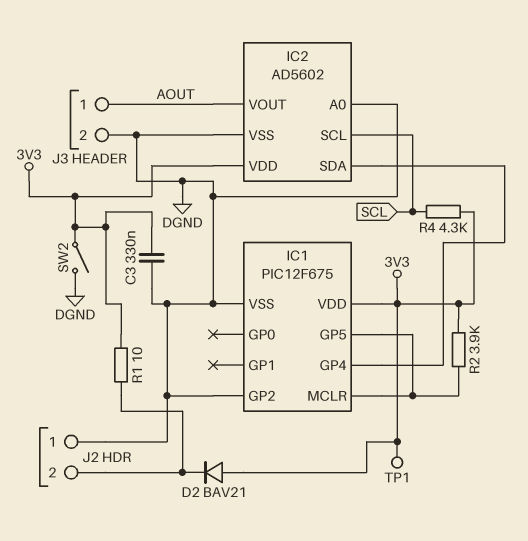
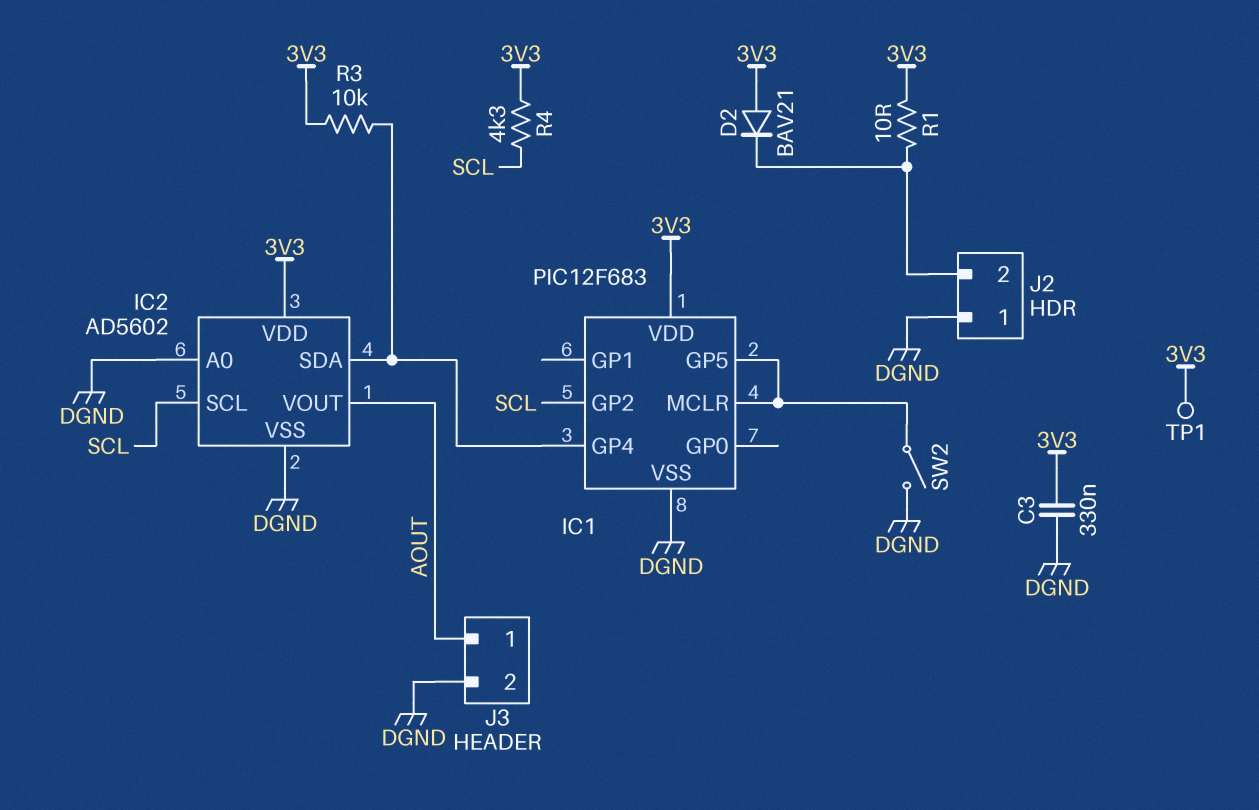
IC1: PIC12F675 -> PIC12F683
IC1 pin GP2: DGND -> SCL
R2: 3.9k (3V3, IC1/GP5) -> none
R3: none -> 10k (3V3, IC1/GP4)
SW2: switch (3V3, DGND) -> switch (DGND, IC1/GP5)

